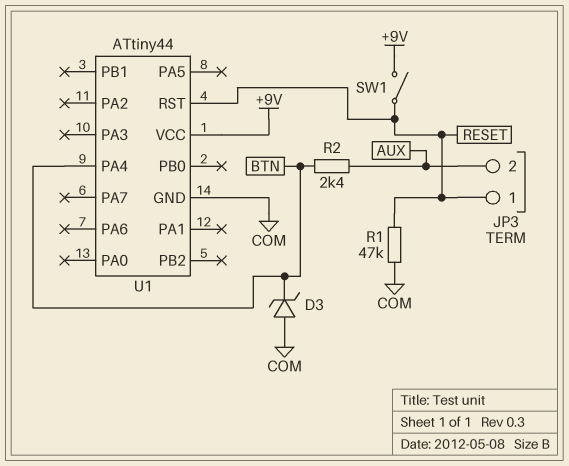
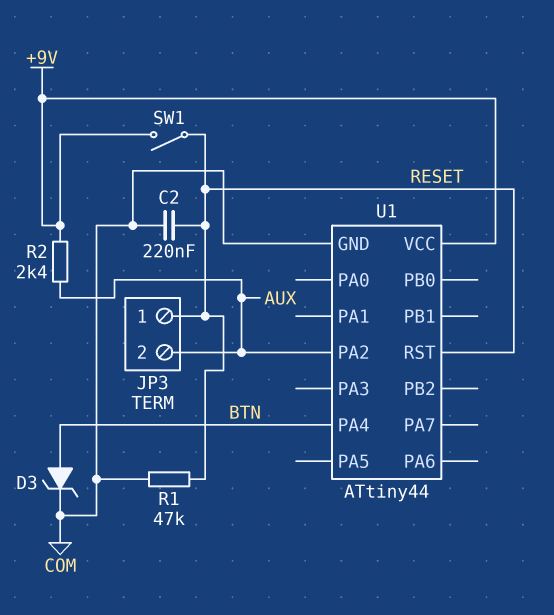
C2: none -> 220nF (COM, RESET)
D3: zener (A COM, K BTN) -> zener (A BTN, K COM)
R2: 2.4k (AUX, BTN) -> 2.4k (+9V, AUX)
U1 pin PA2: none -> AUX

